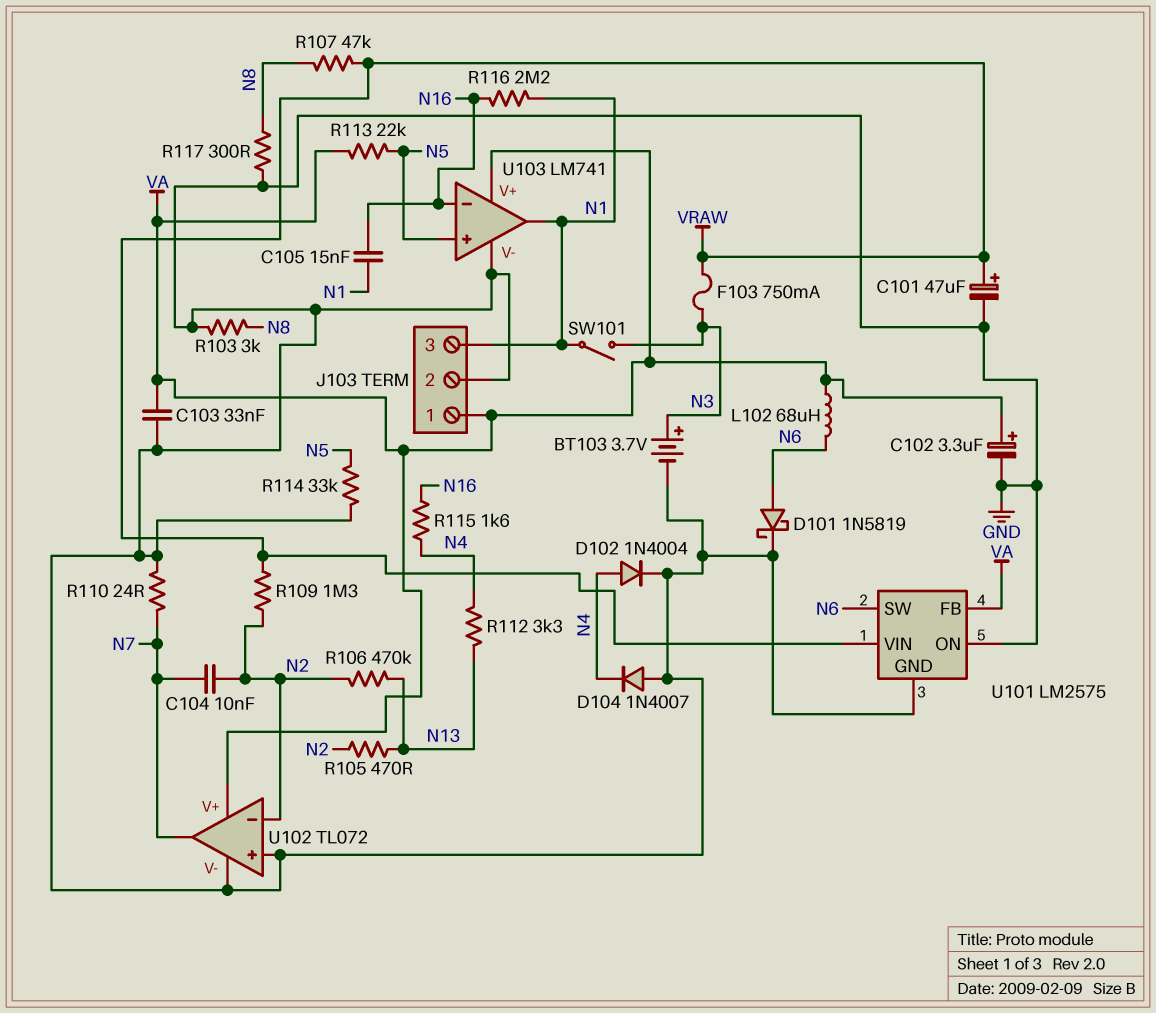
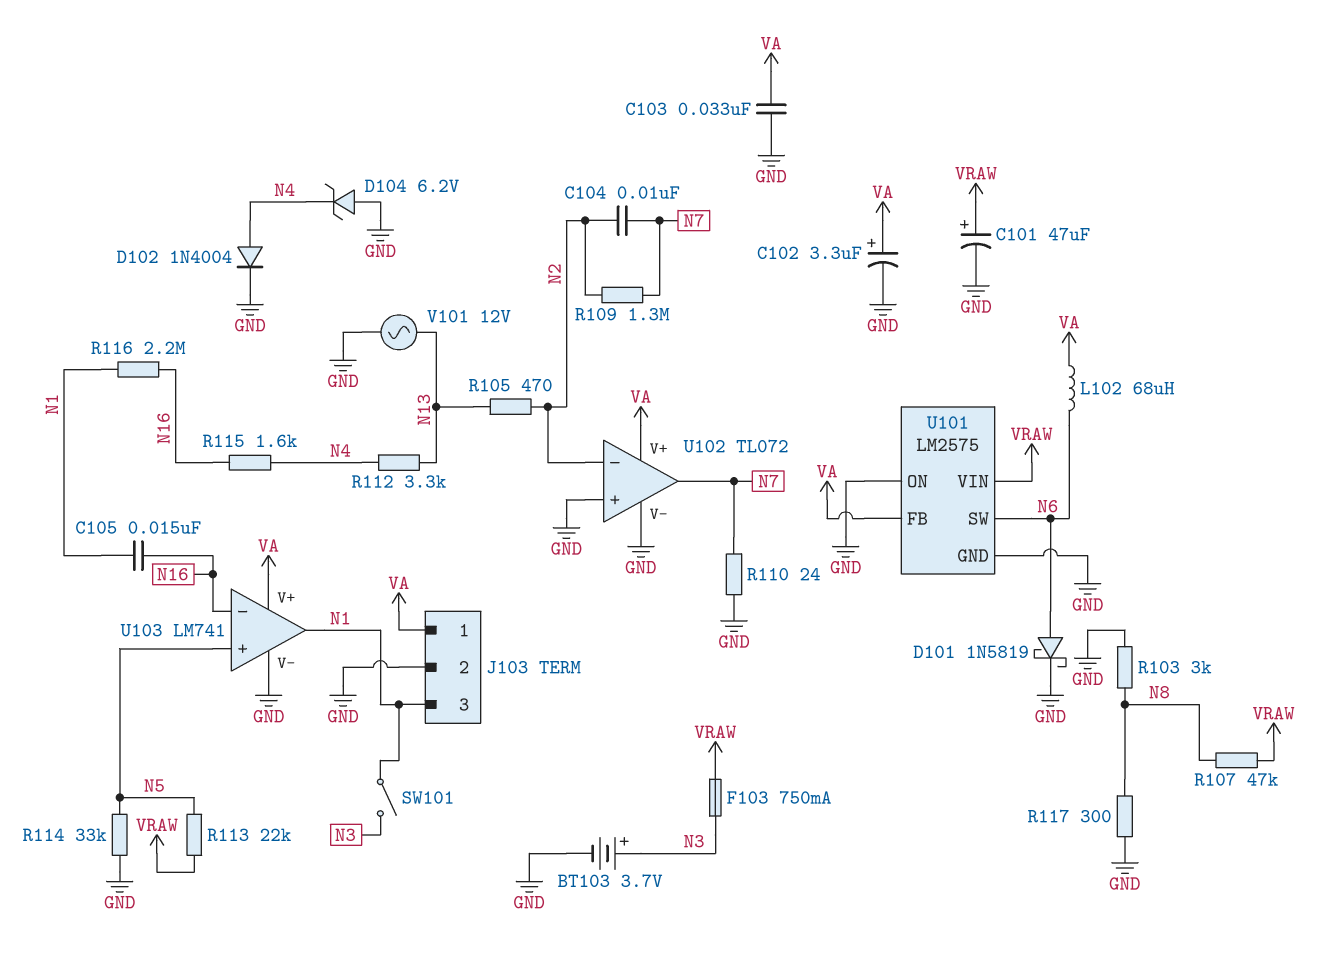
D104: diode 1N4007 (A GND, K N4) -> zener 6.2V (A GND, K N4)
R106: 470k (N2, N13) -> none
R109: 1.3M (N2, VRAW) -> 1.3M (N2, N7)
R113: 22k (N5, VA) -> 22k (N5, VRAW)
V101: none -> AC 12V (GND, N13)

